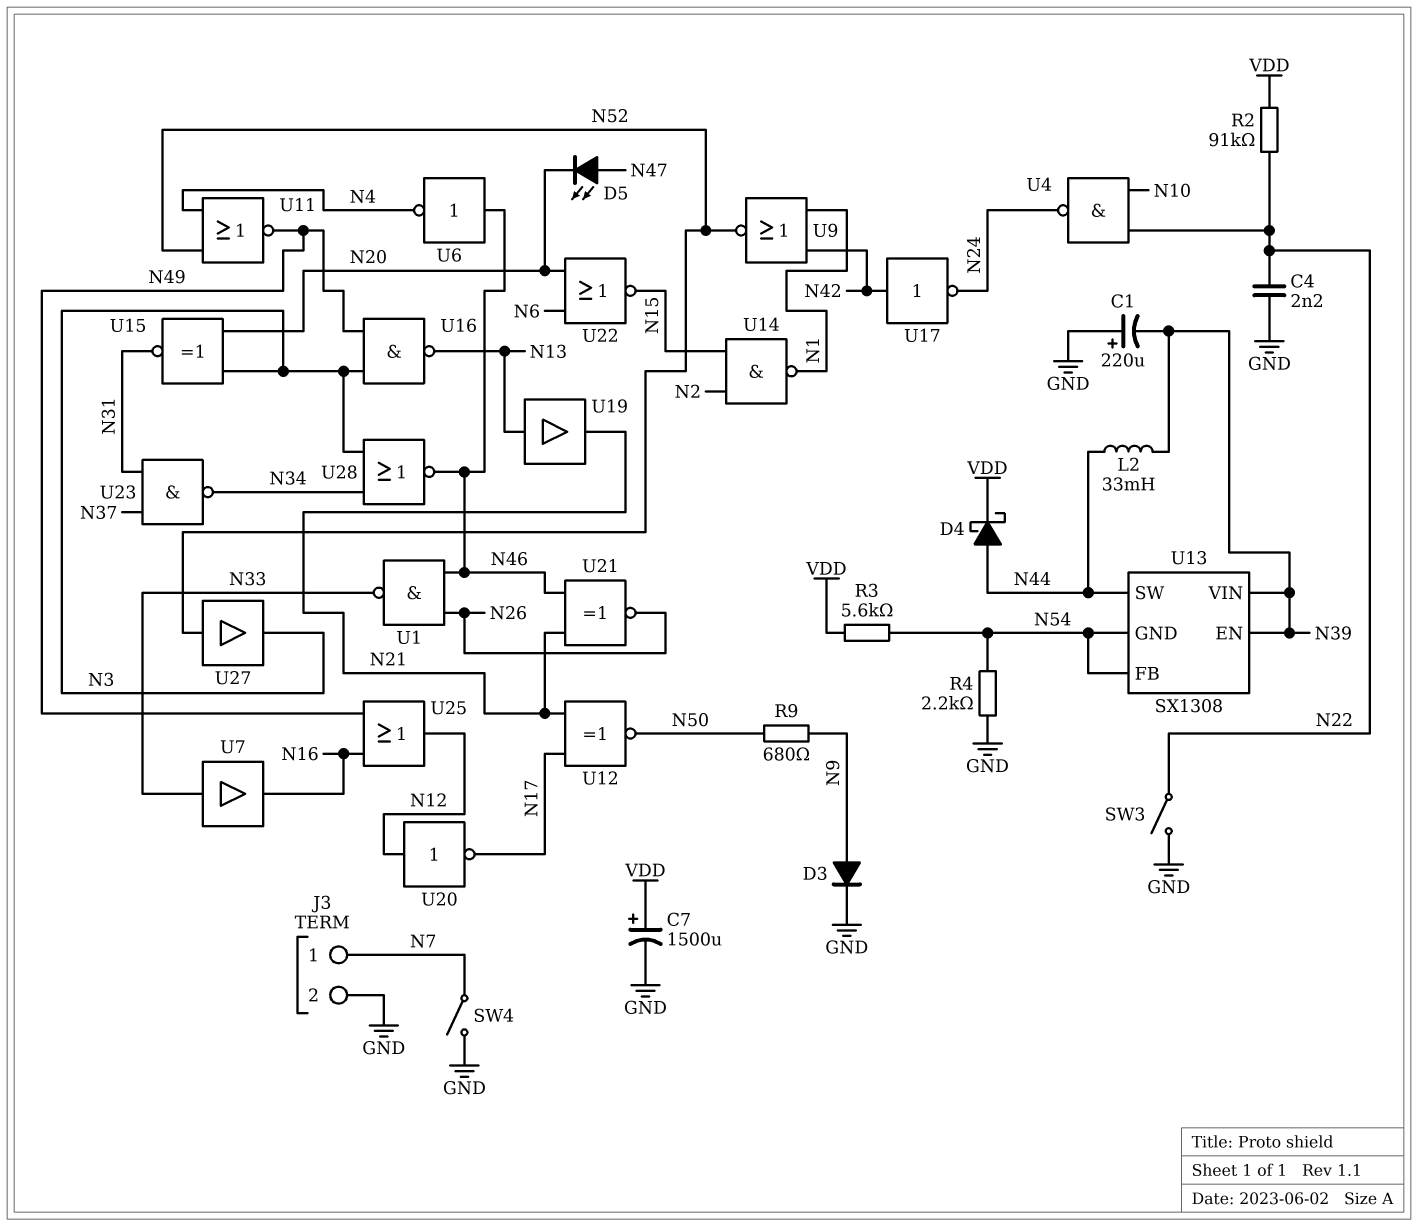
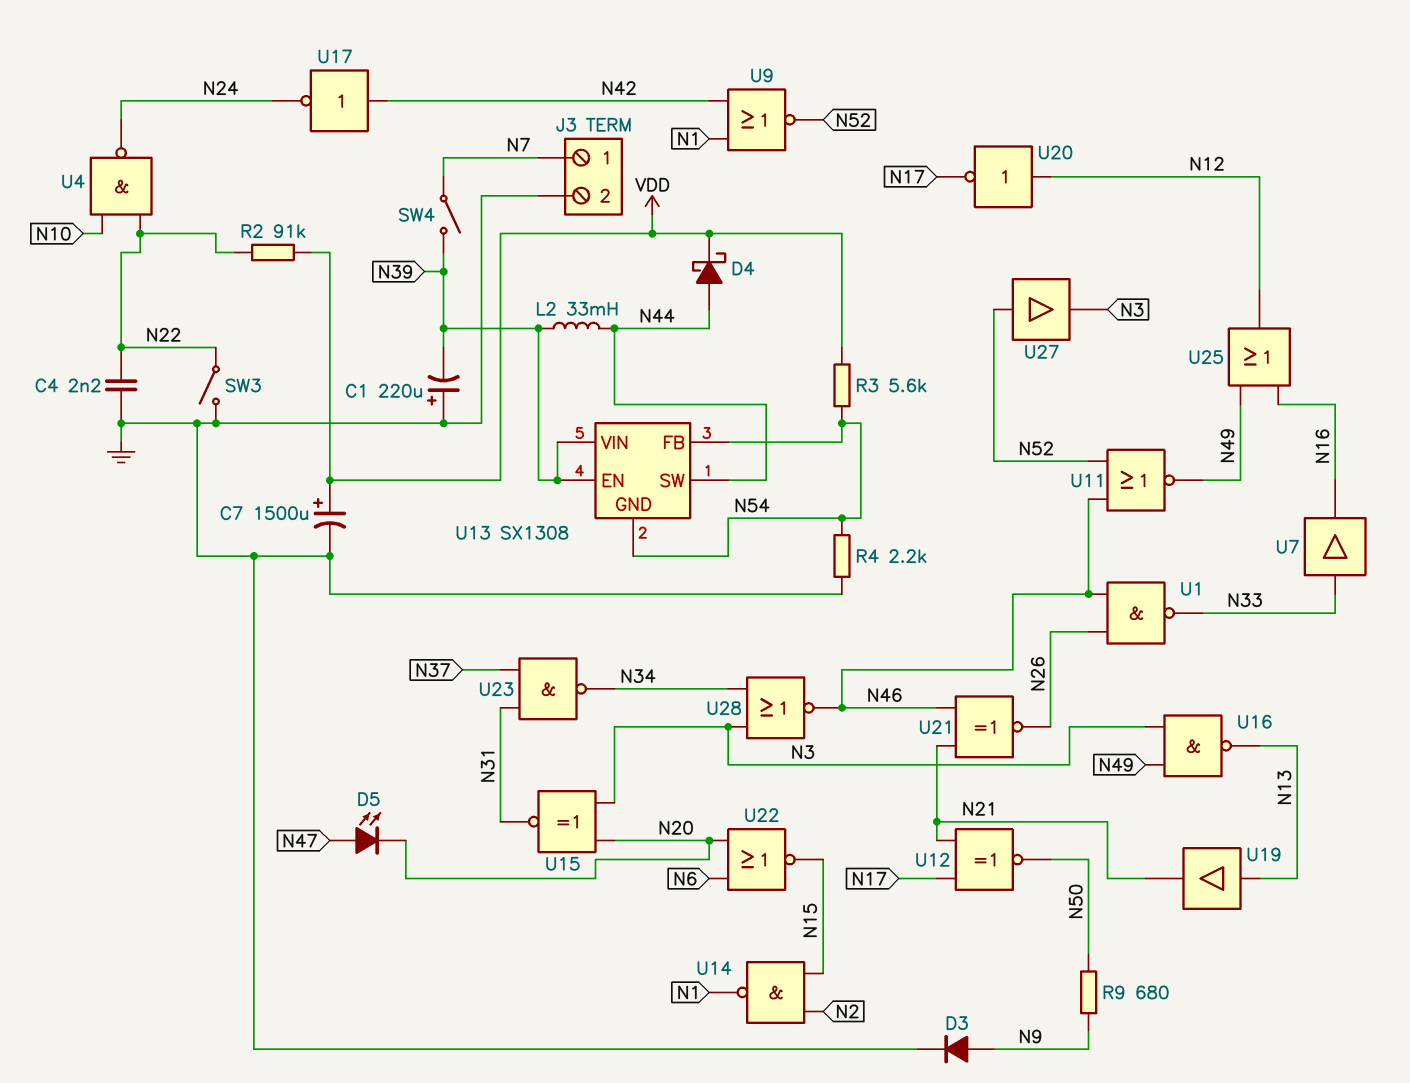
SW4: switch (GND, N7) -> switch (N7, N39)
U6: NOT (in N46, out N4) -> none
U11: NOR (in N4, in N52, out N49) -> NOR (in N46, in N52, out N49)

